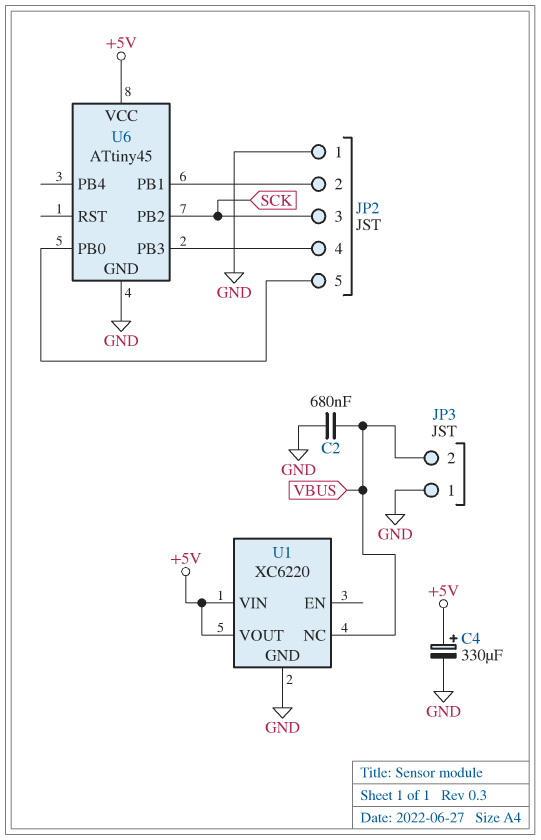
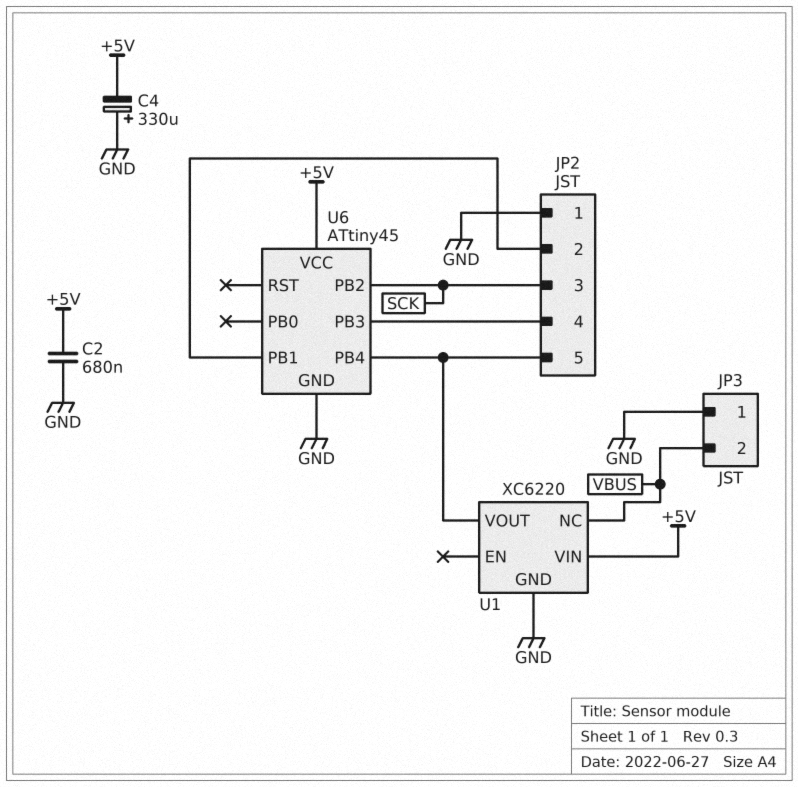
C2: 680nF (GND, VBUS) -> 680nF (+5V, GND)
C4: 330uF (plus +5V, minus GND) -> 330uF (plus GND, minus +5V)
U1 pin VOUT: +5V -> JP2/5
U6 pin PB0: JP2/5 -> none
U6 pin PB4: none -> JP2/5

